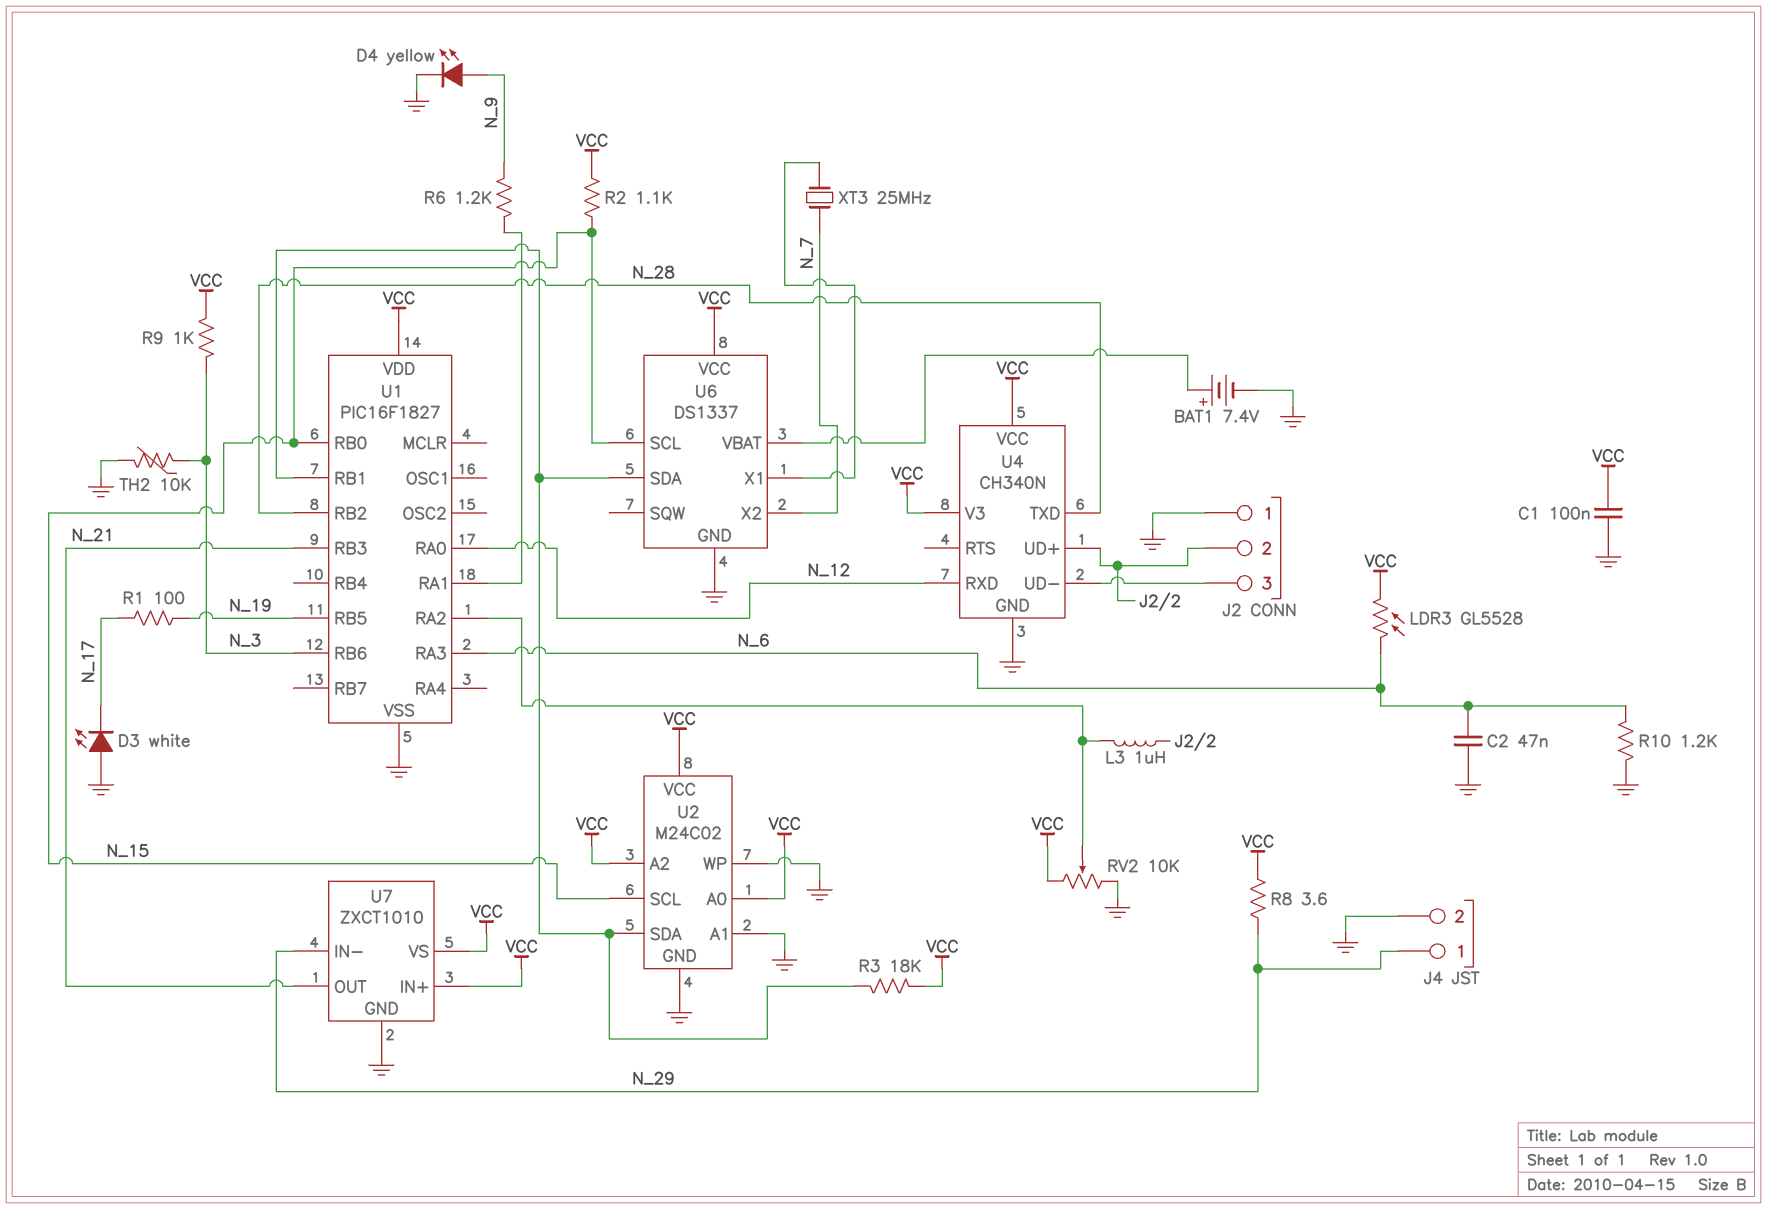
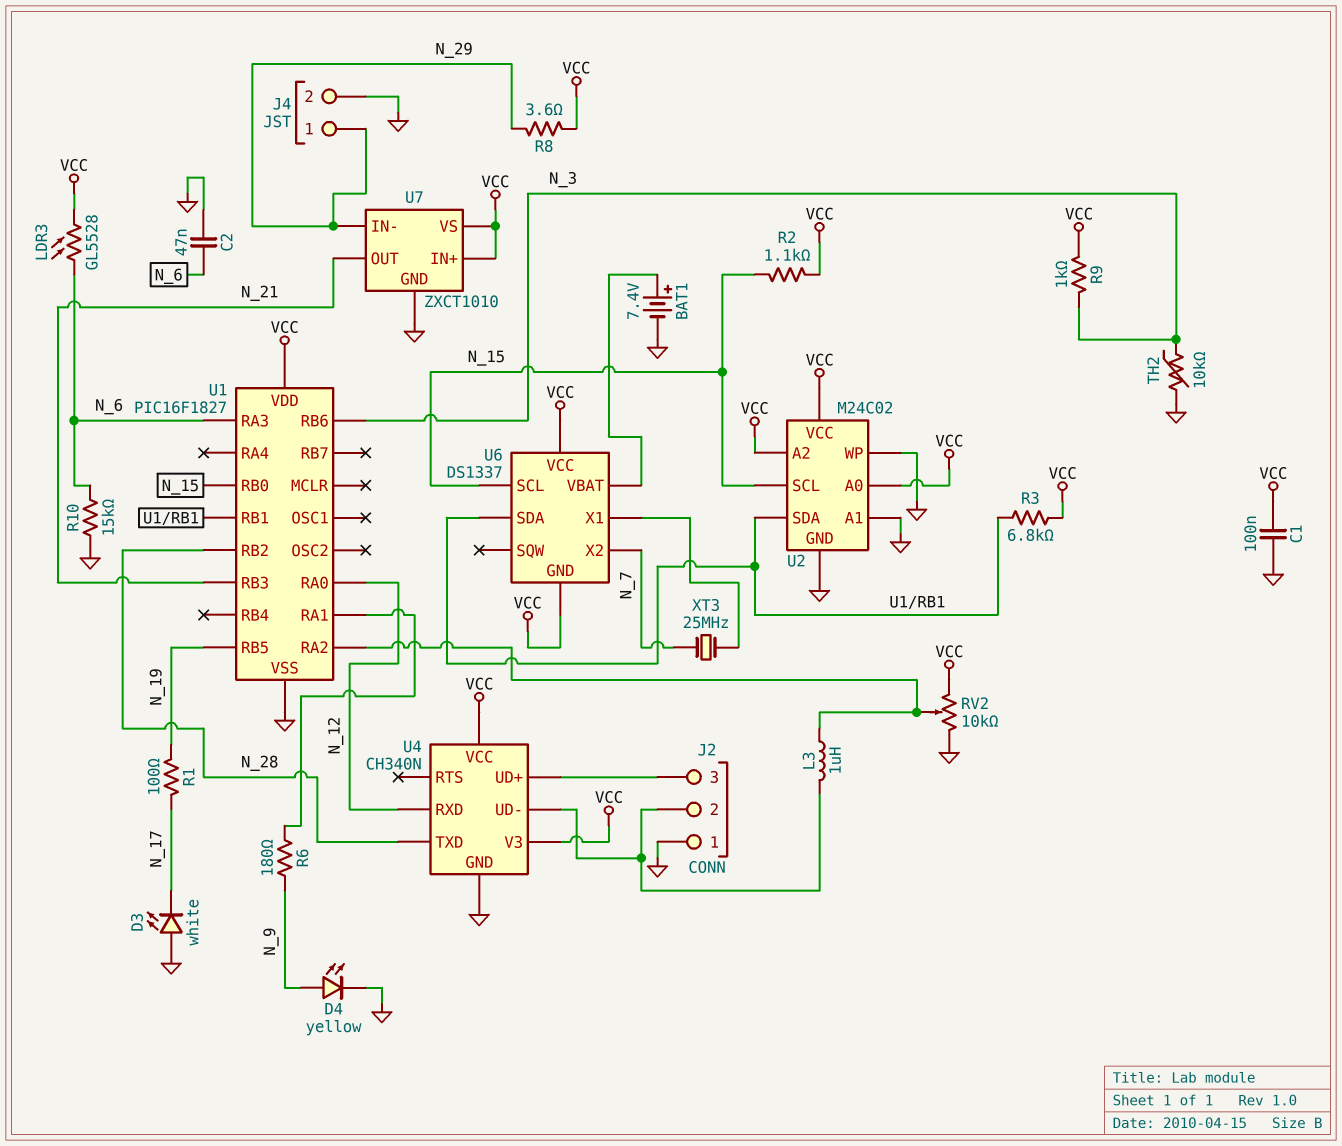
R3: 18k (U1/RB1, VCC) -> 6.8k (U1/RB1, VCC)
R6: 1.2k (N_9, U1/RA1) -> 180 (N_9, U1/RA1)
R10: 1.2k (GND, N_6) -> 15k (GND, N_6)
U4 pin UD+: J2/2 -> J2/3
U4 pin UD-: J2/3 -> J2/2
U6 pin GND: GND -> VCC

